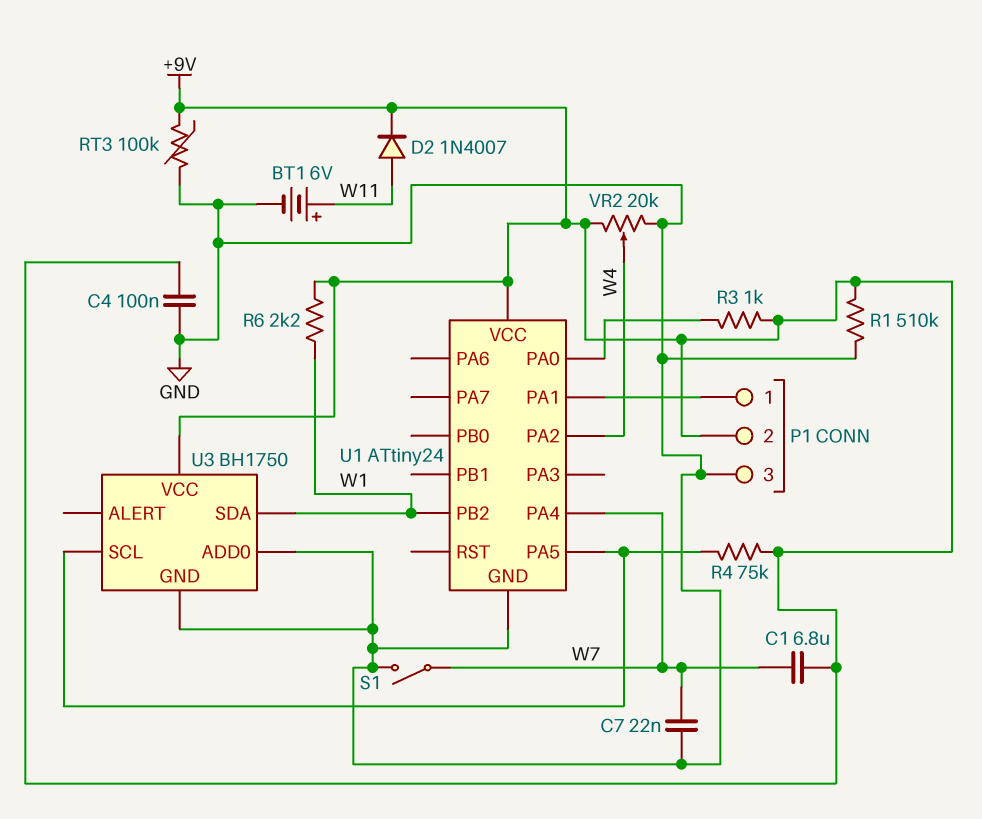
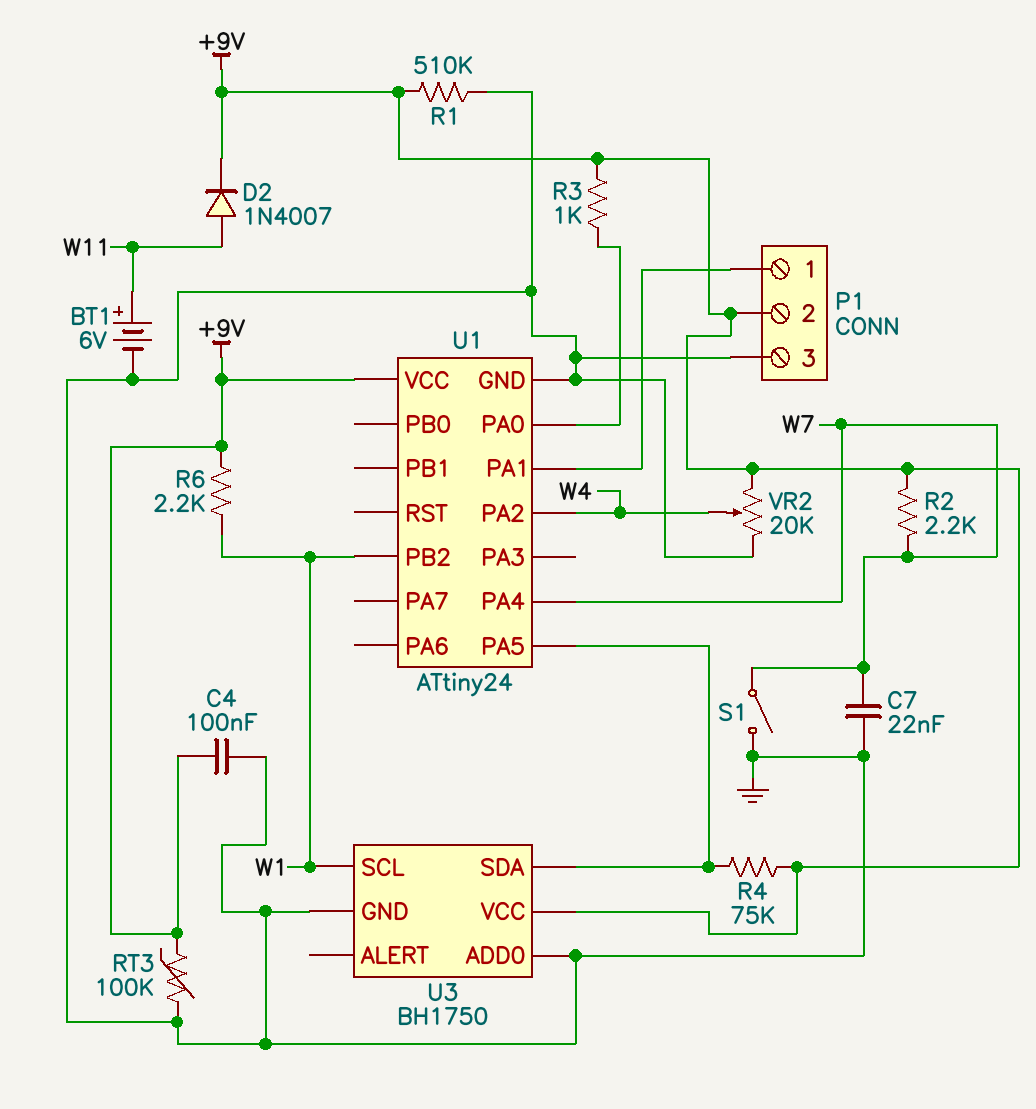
C1: 6.8uF (+9V, W7) -> none
R2: none -> 2.2k (+9V, W7)
U3 pin SCL: U1/PA5 -> W1
U3 pin SDA: W1 -> U1/PA5

